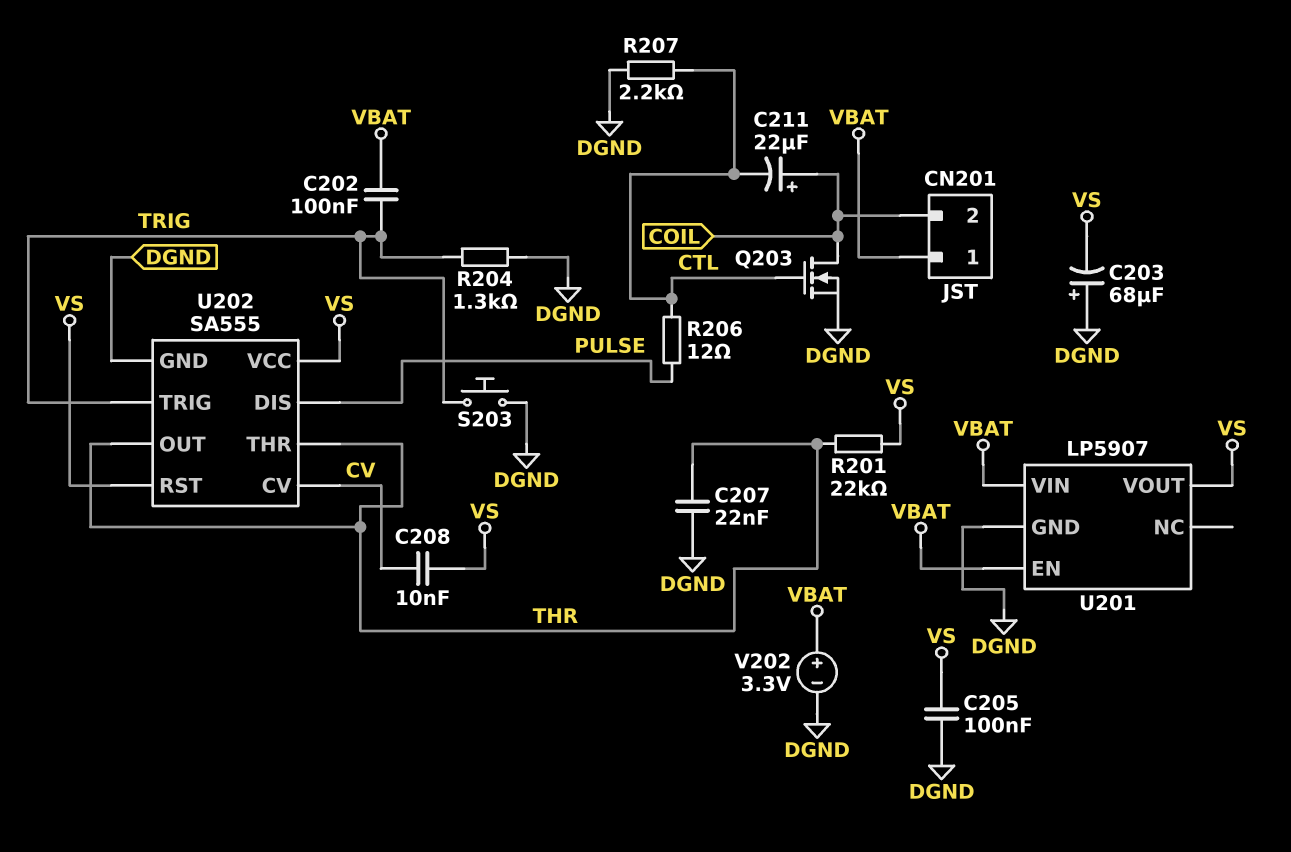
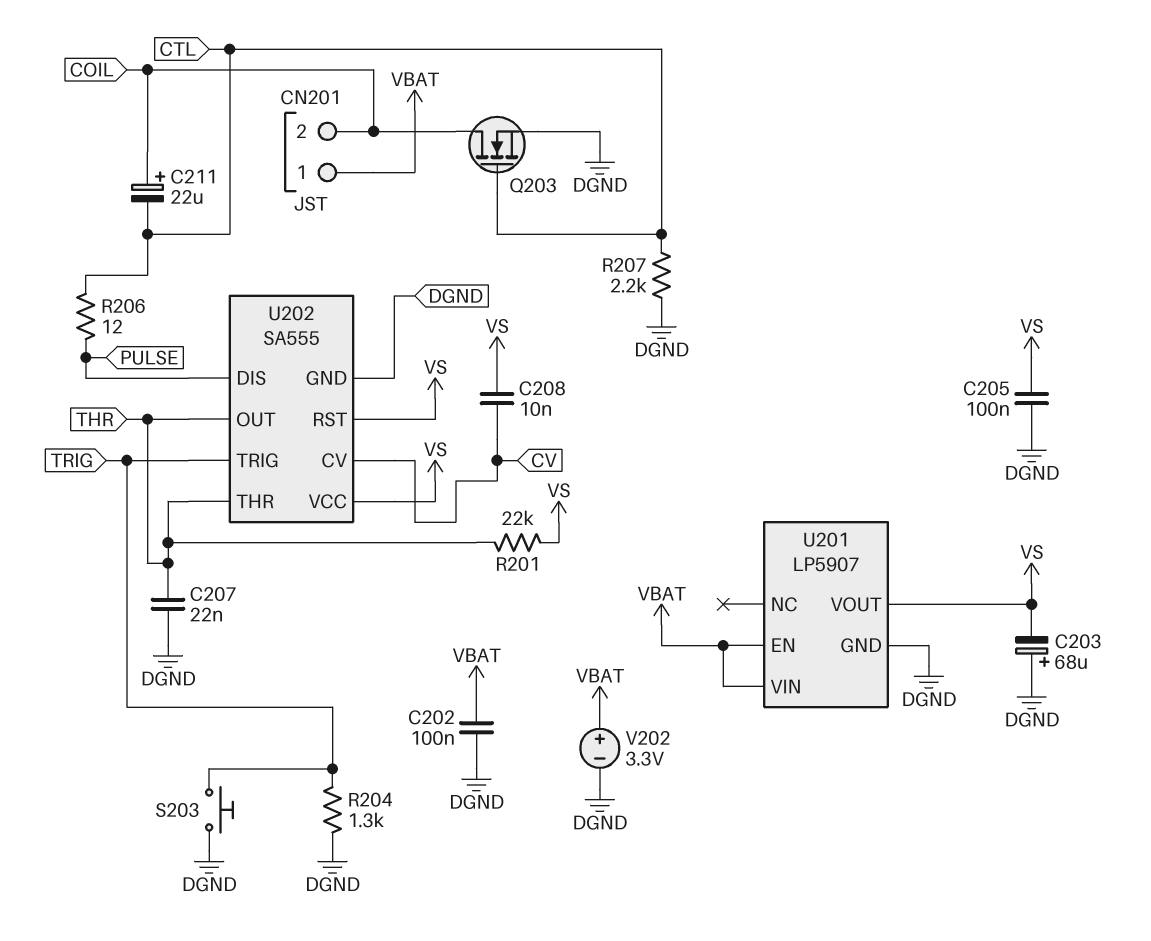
C202: 100nF (TRIG, VBAT) -> 100nF (DGND, VBAT)

